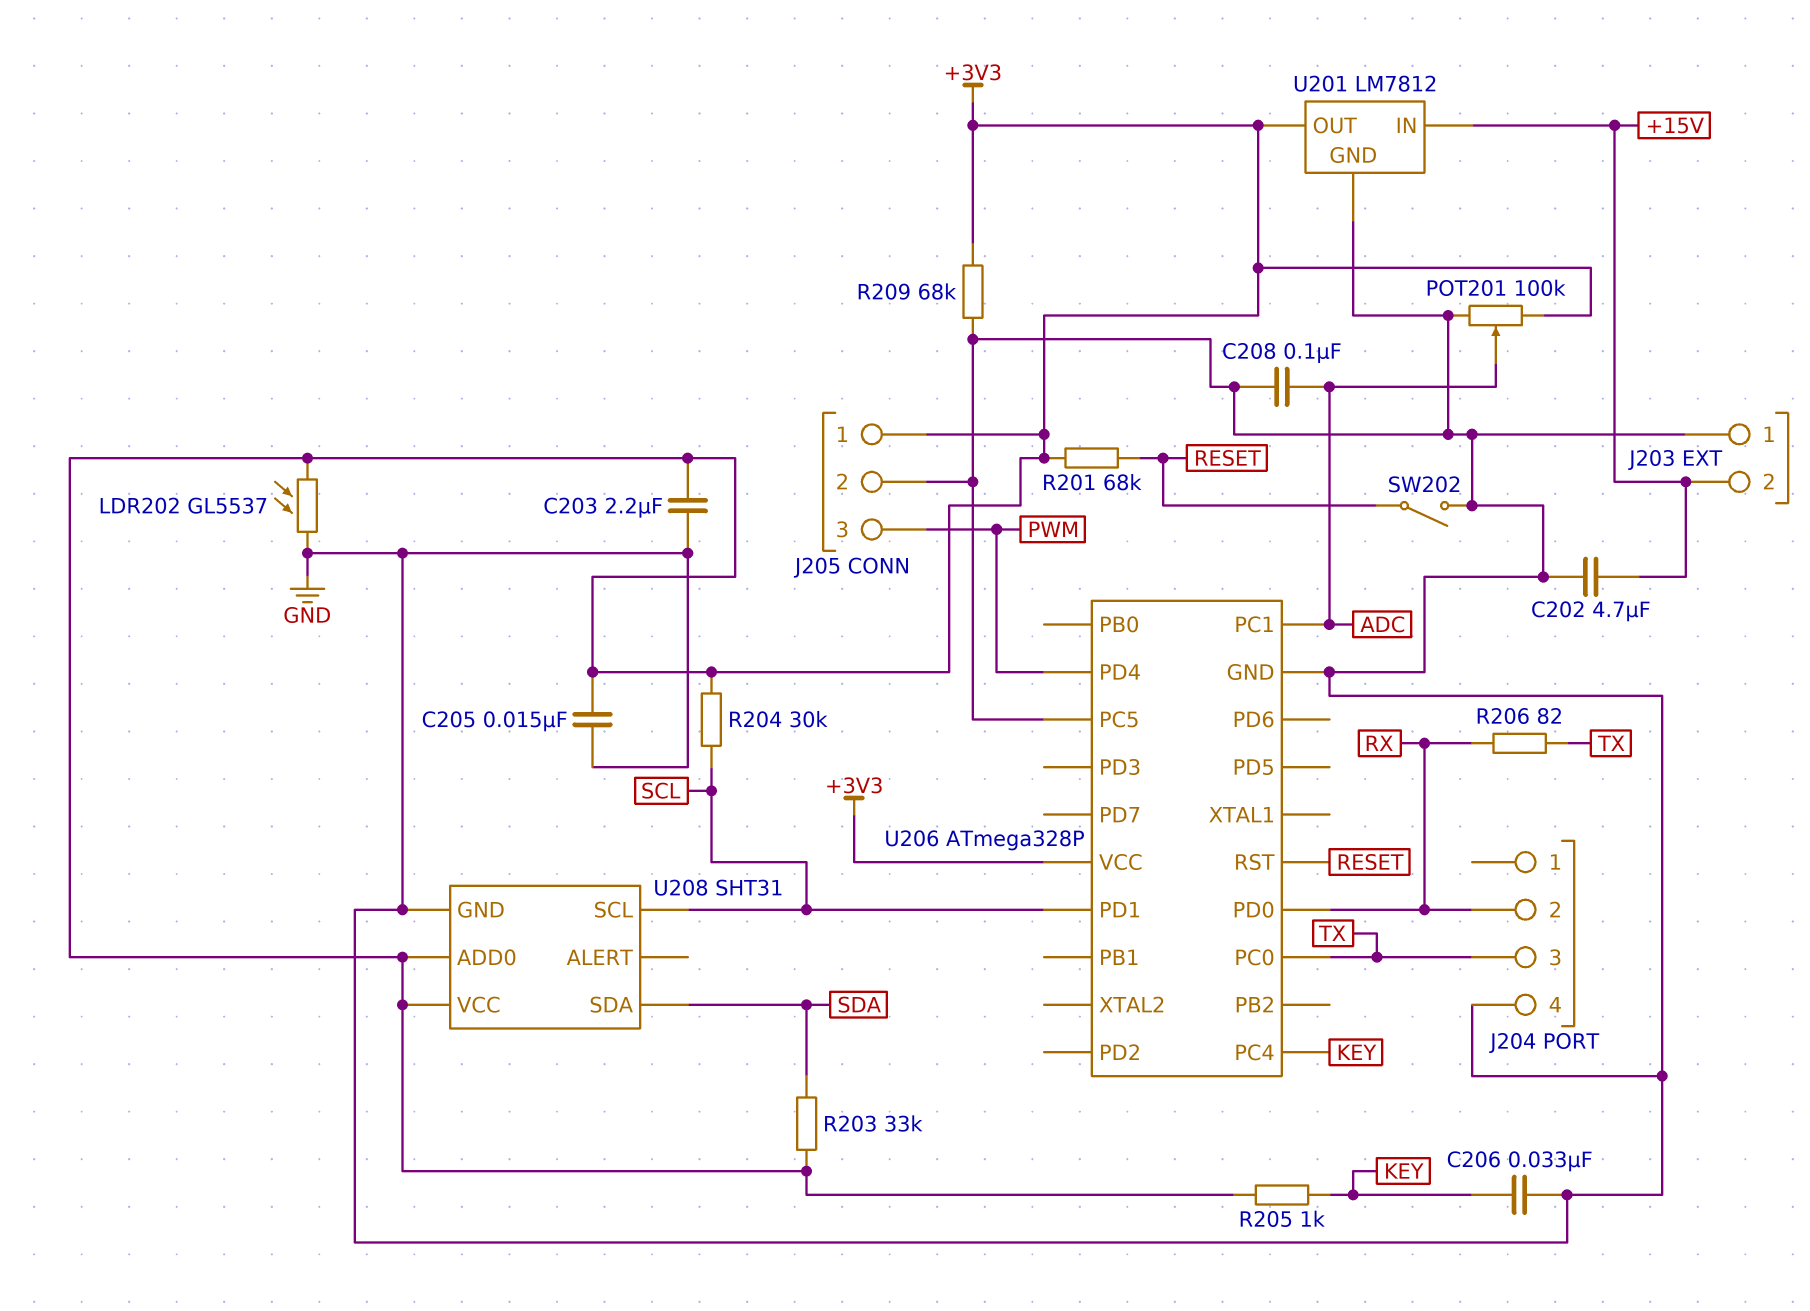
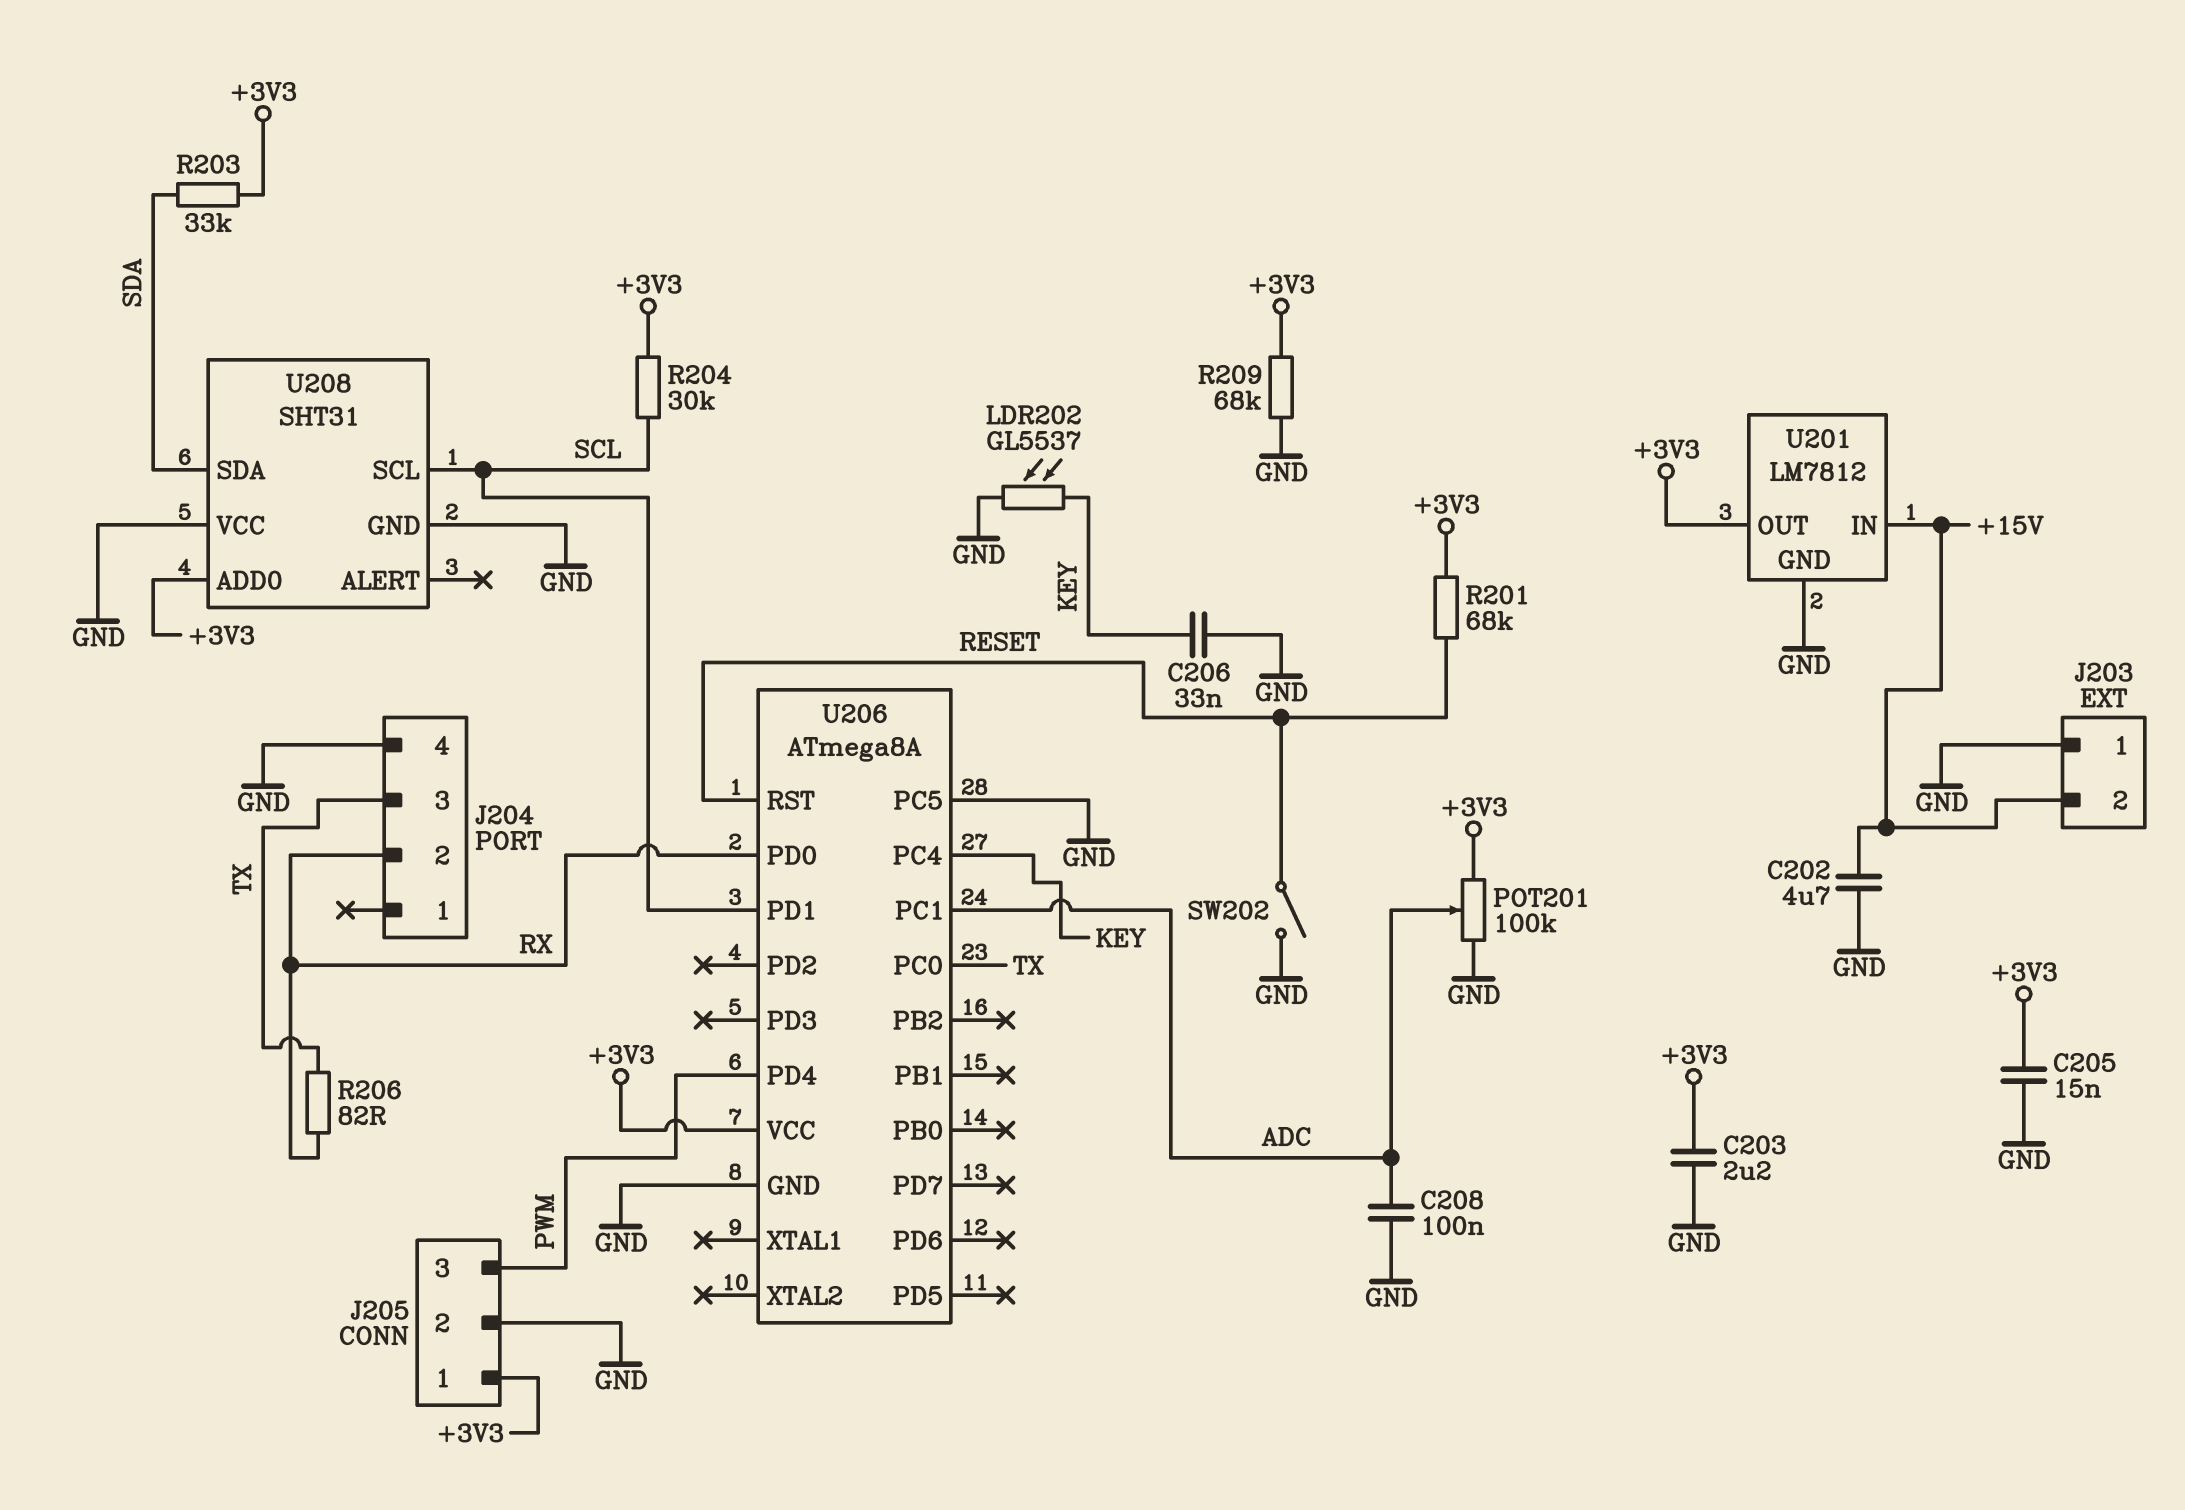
LDR202: GL5537 (+3V3, GND) -> GL5537 (GND, KEY)
R205: 1k (+3V3, KEY) -> none
U206: ATmega328P -> ATmega8A
U208 pin VCC: +3V3 -> GND

